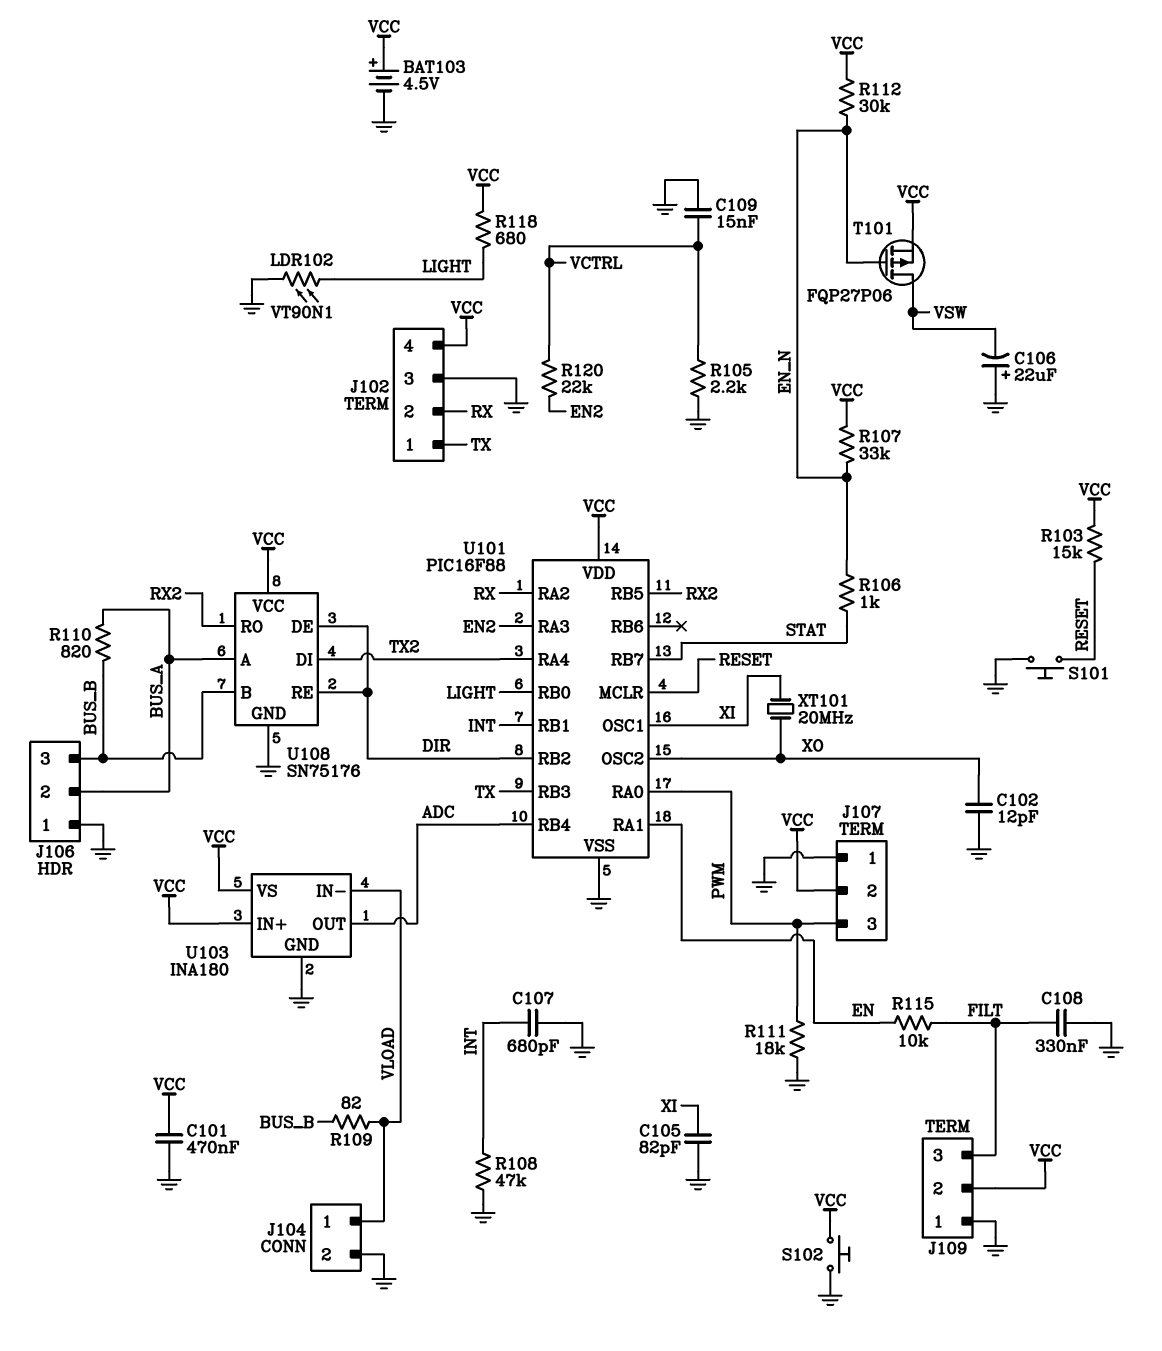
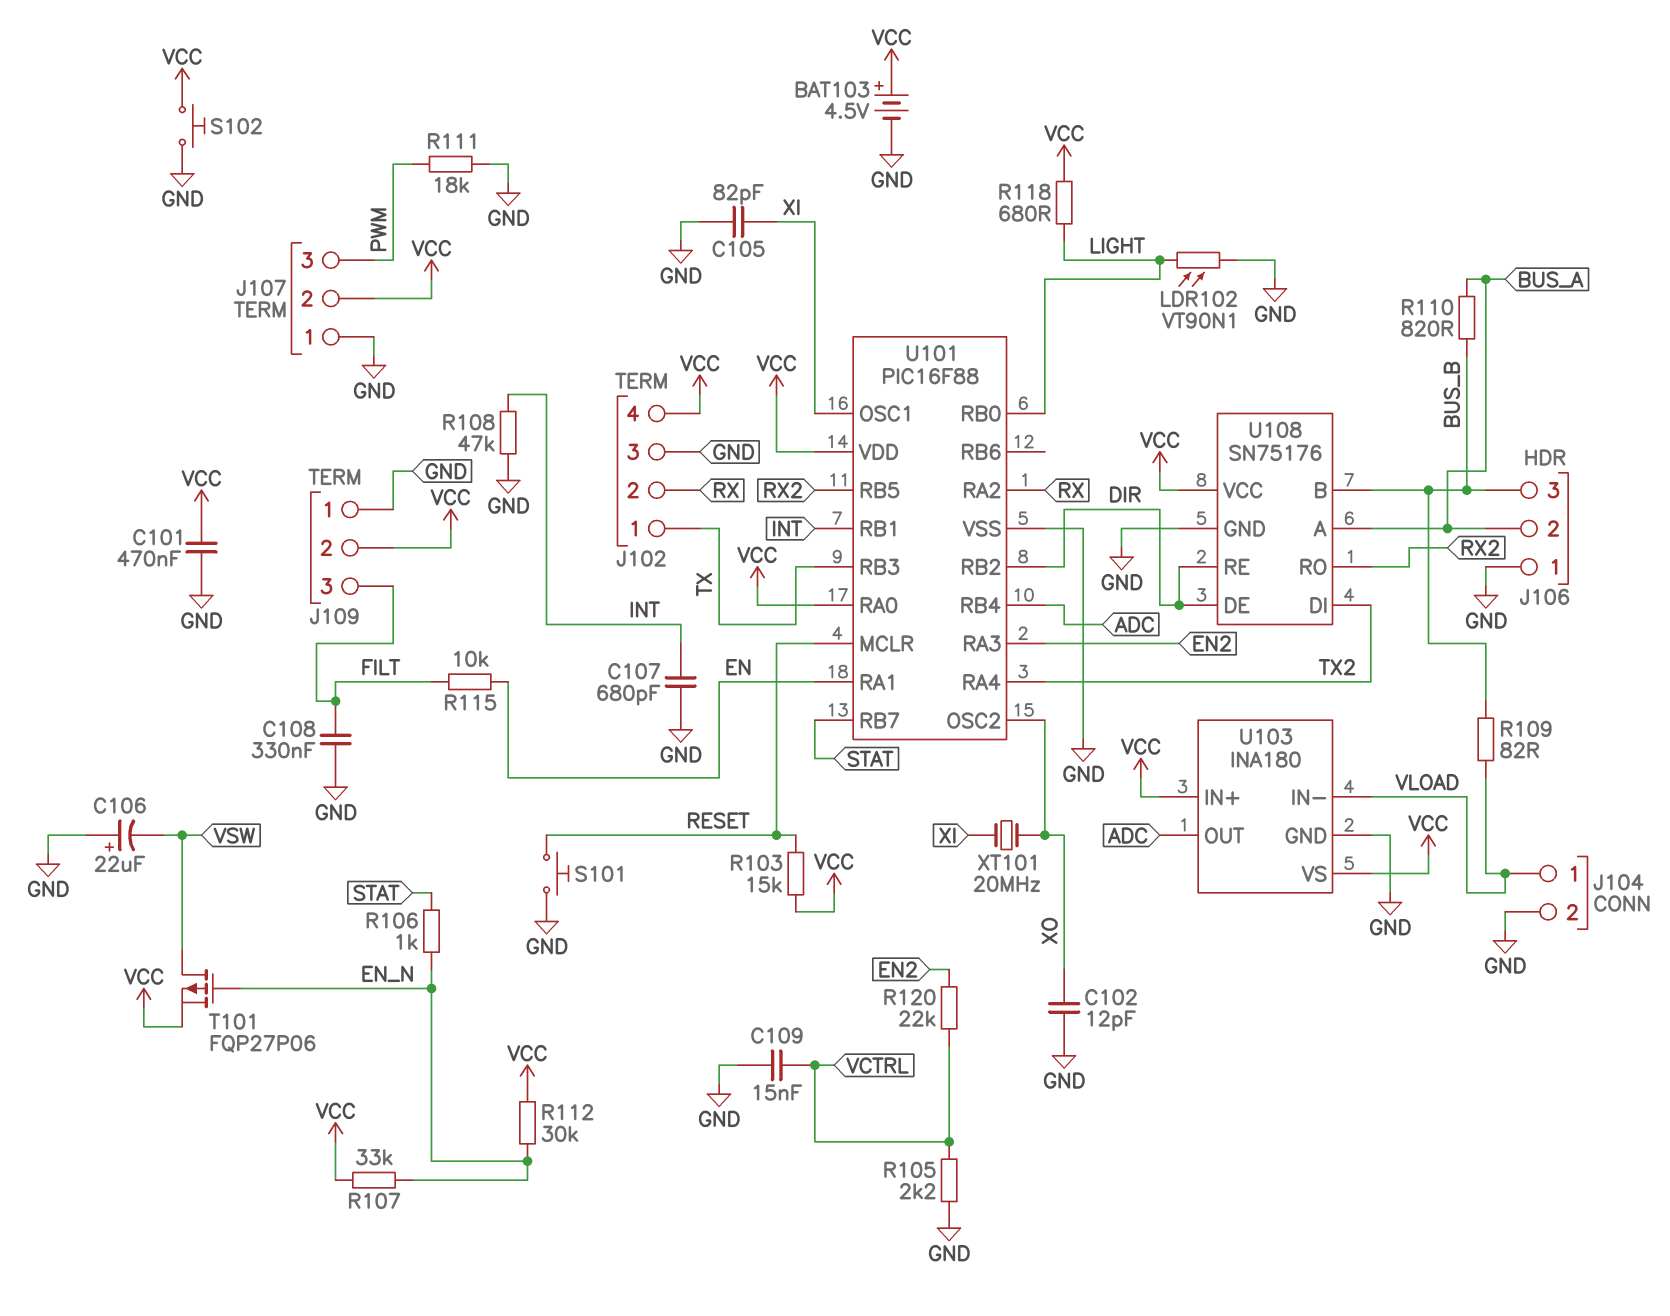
U101 pin RA0: PWM -> VCC

